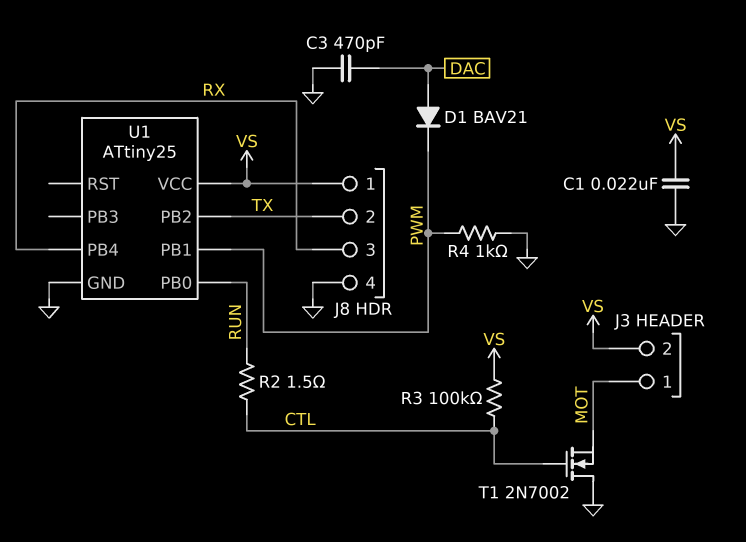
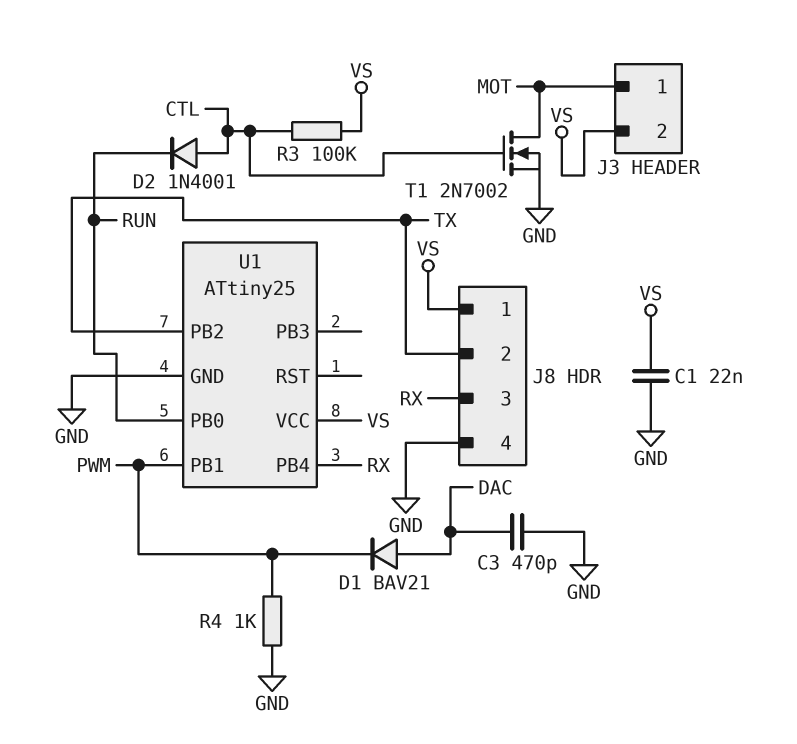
D2: none -> diode 1N4001 (A CTL, K RUN)
R2: 1.5 (CTL, RUN) -> none
T1: NMOS 2N7002 (G CTL, D GND, S MOT) -> NMOS 2N7002 (G CTL, D MOT, S GND)

